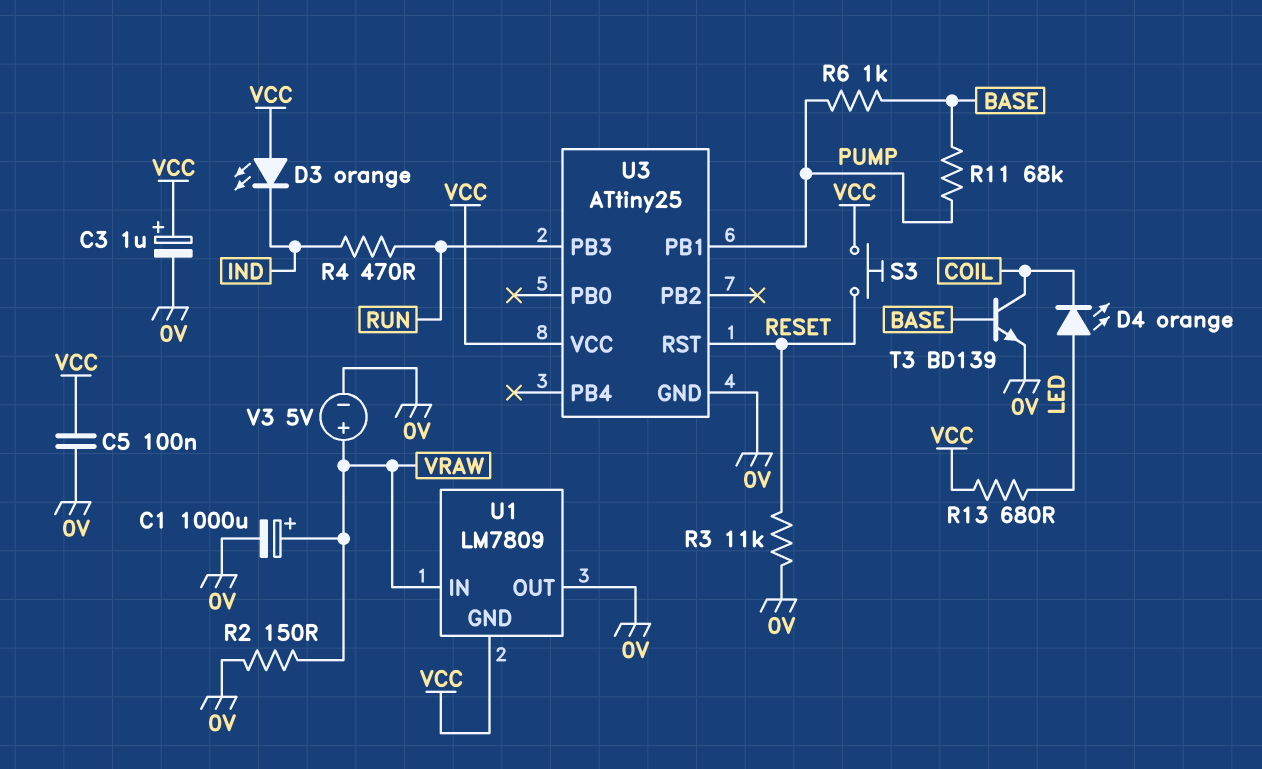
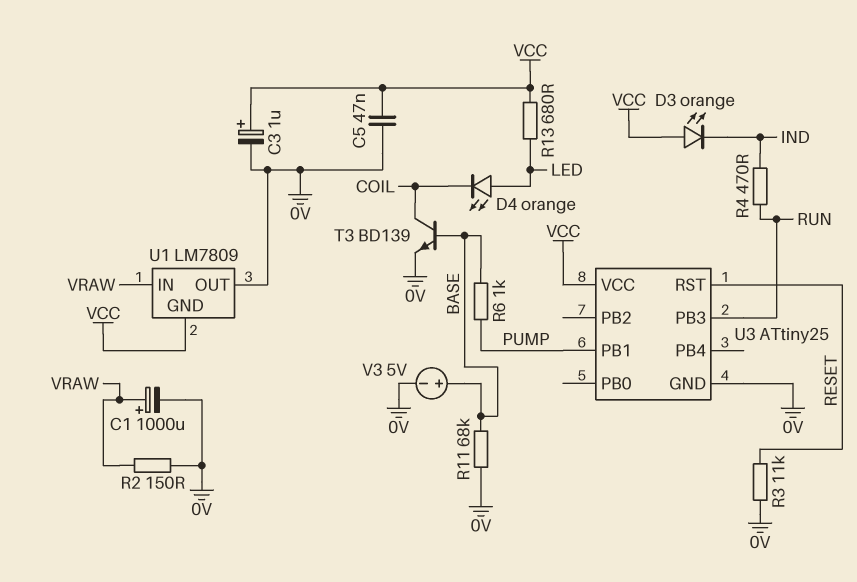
C5: 100nF (0V, VCC) -> 47nF (0V, VCC)
R11: 68k (BASE, PUMP) -> 68k (0V, BASE)
S3: button (RESET, VCC) -> none
V3: 5V (plus VRAW, minus 0V) -> 5V (plus BASE, minus 0V)

